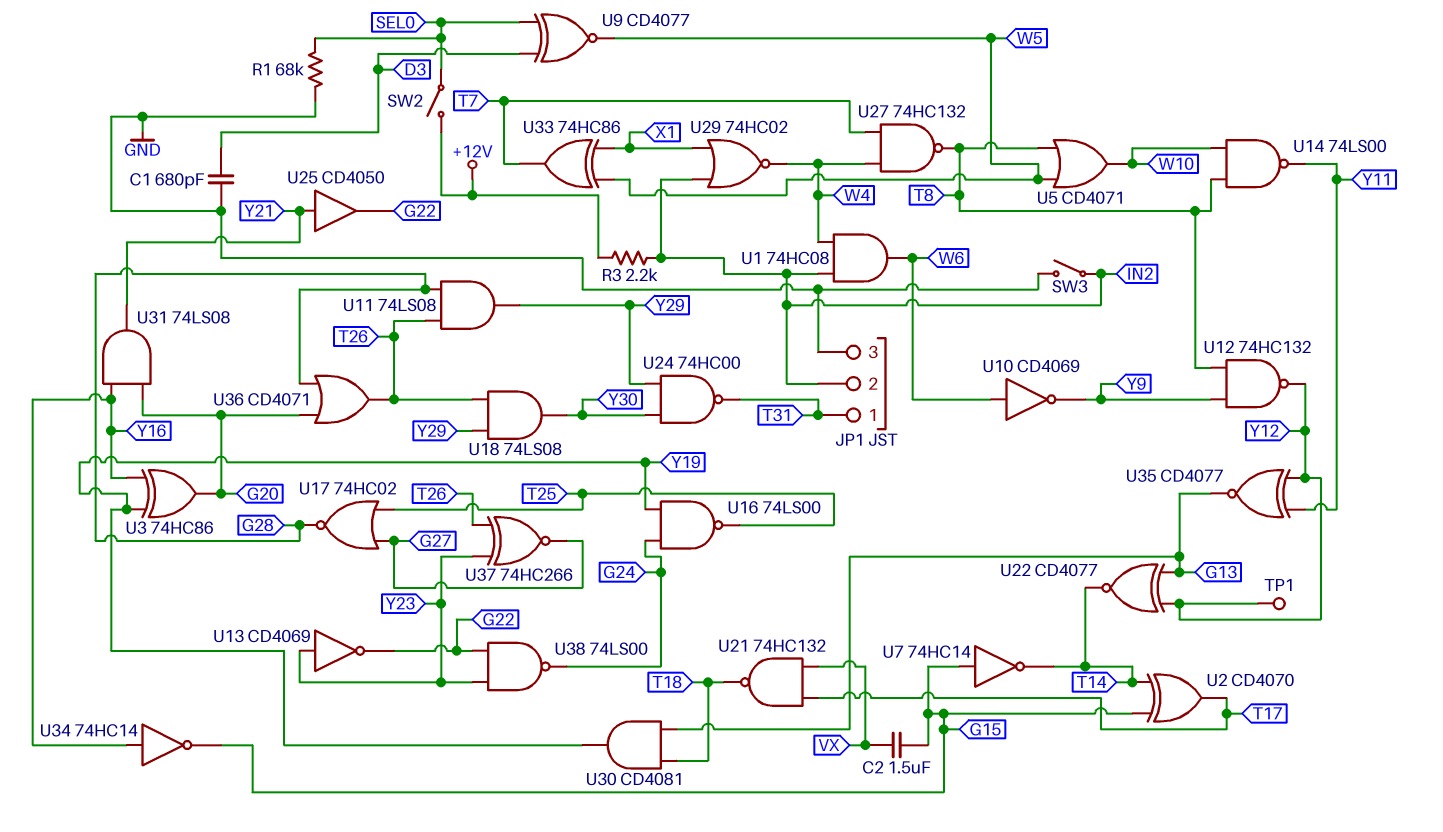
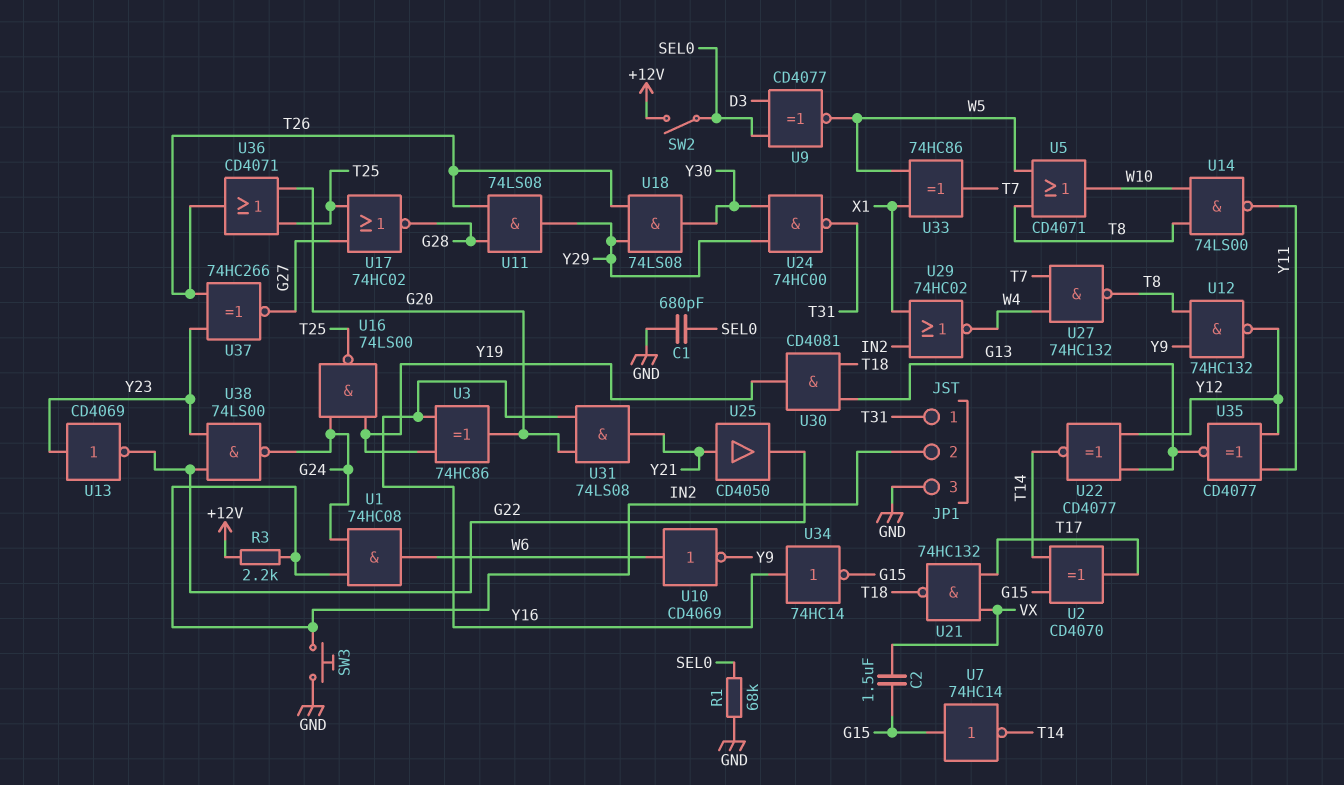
C1: 680pF (D3, GND) -> 680pF (GND, SEL0)
SW3: switch (GND, IN2) -> button (GND, IN2)
TP1: test point (Y12) -> none
U1: AND 74HC08 (in IN2, in W4, out W6) -> AND 74HC08 (in G24, in IN2, out W6)
U36: OR CD4071 (in G20, in G28, out T26) -> OR CD4071 (in G20, in T25, out T26)

